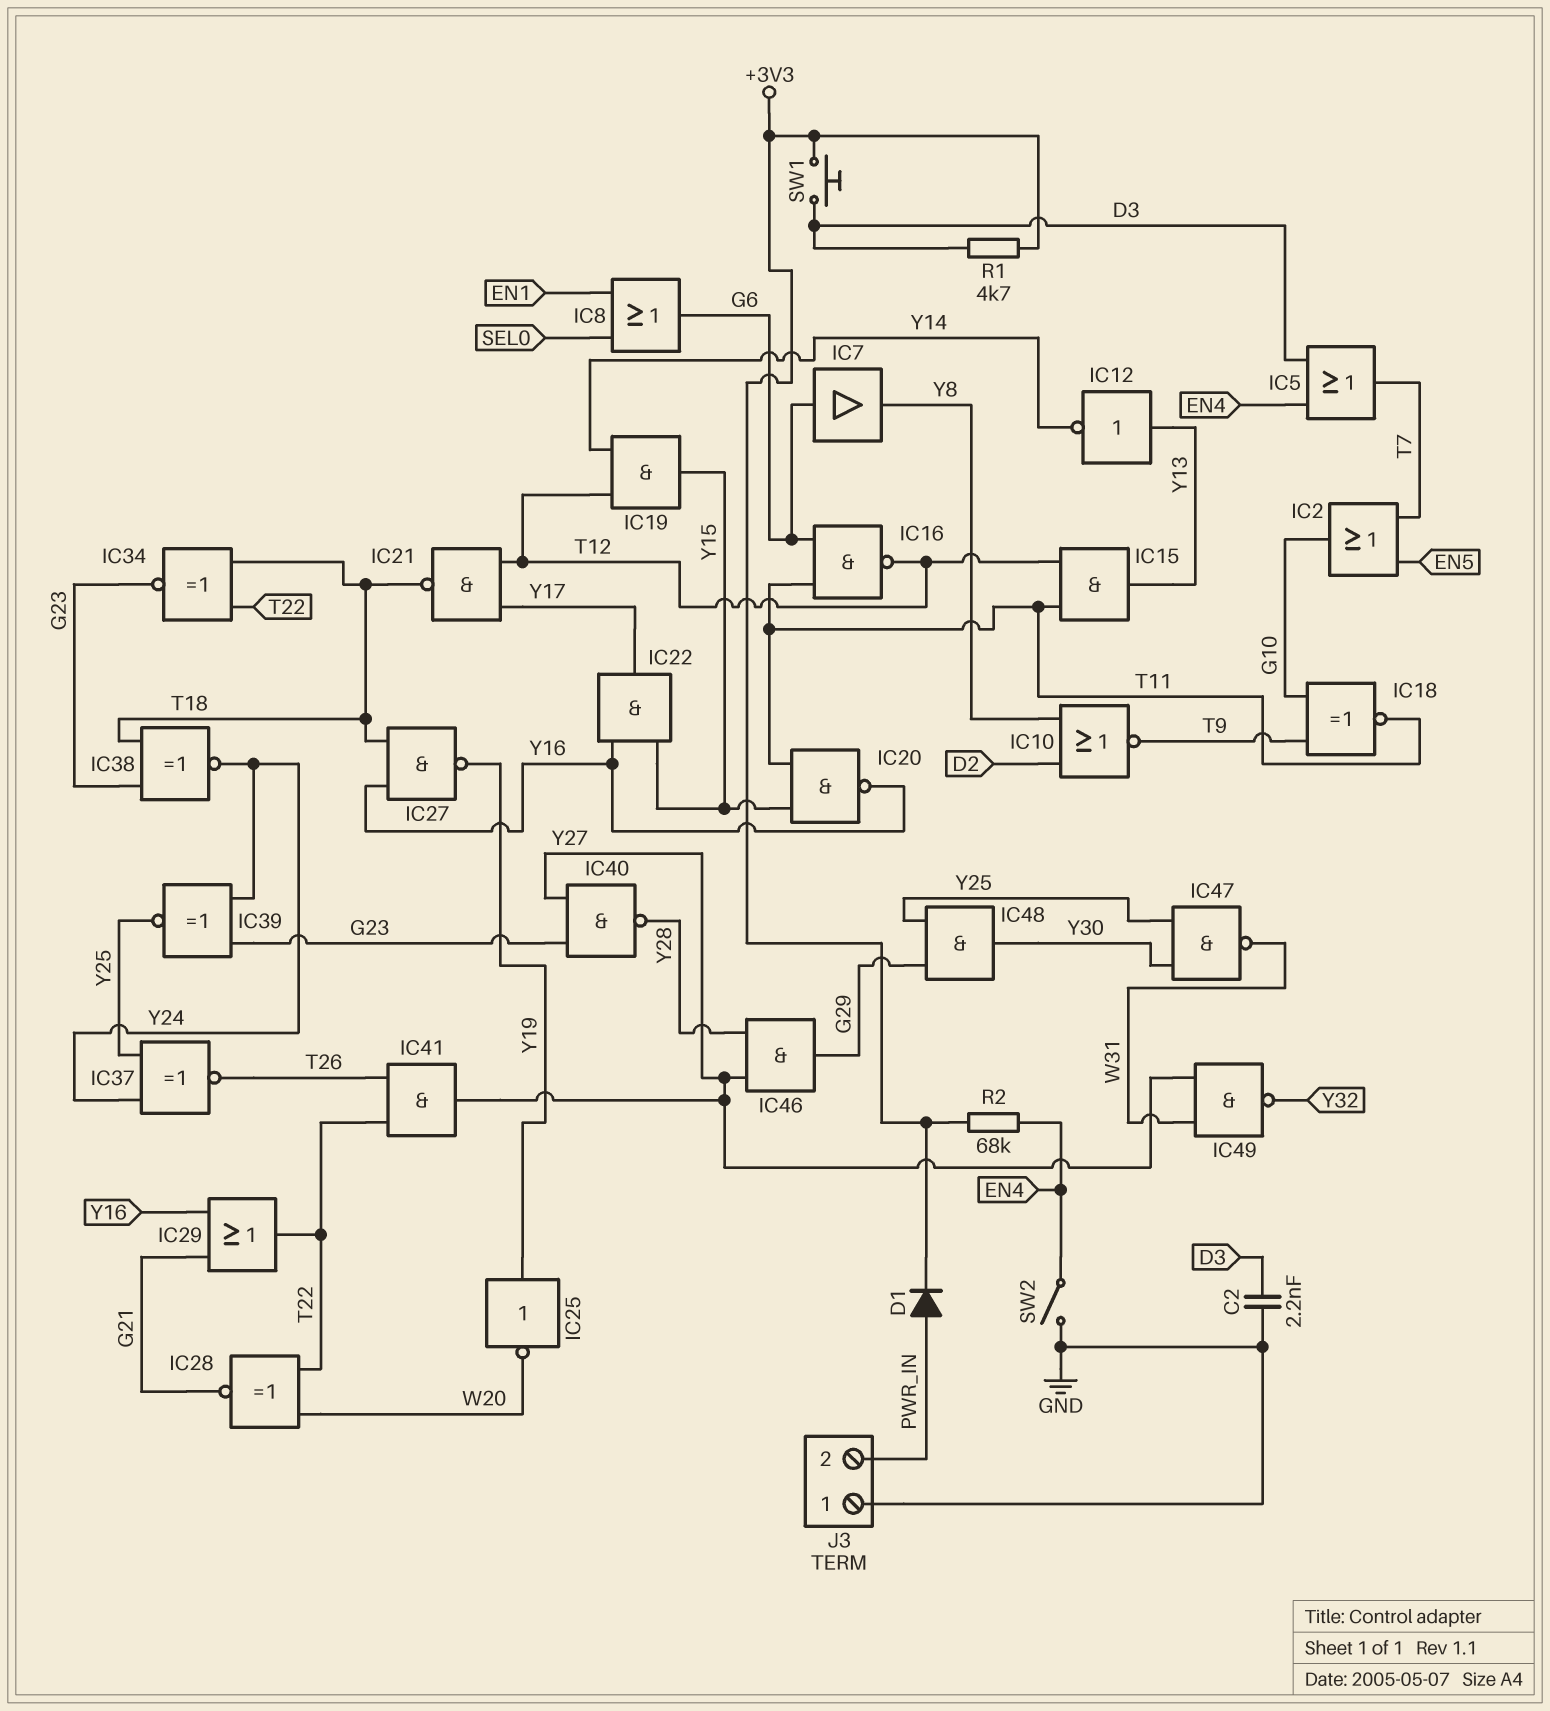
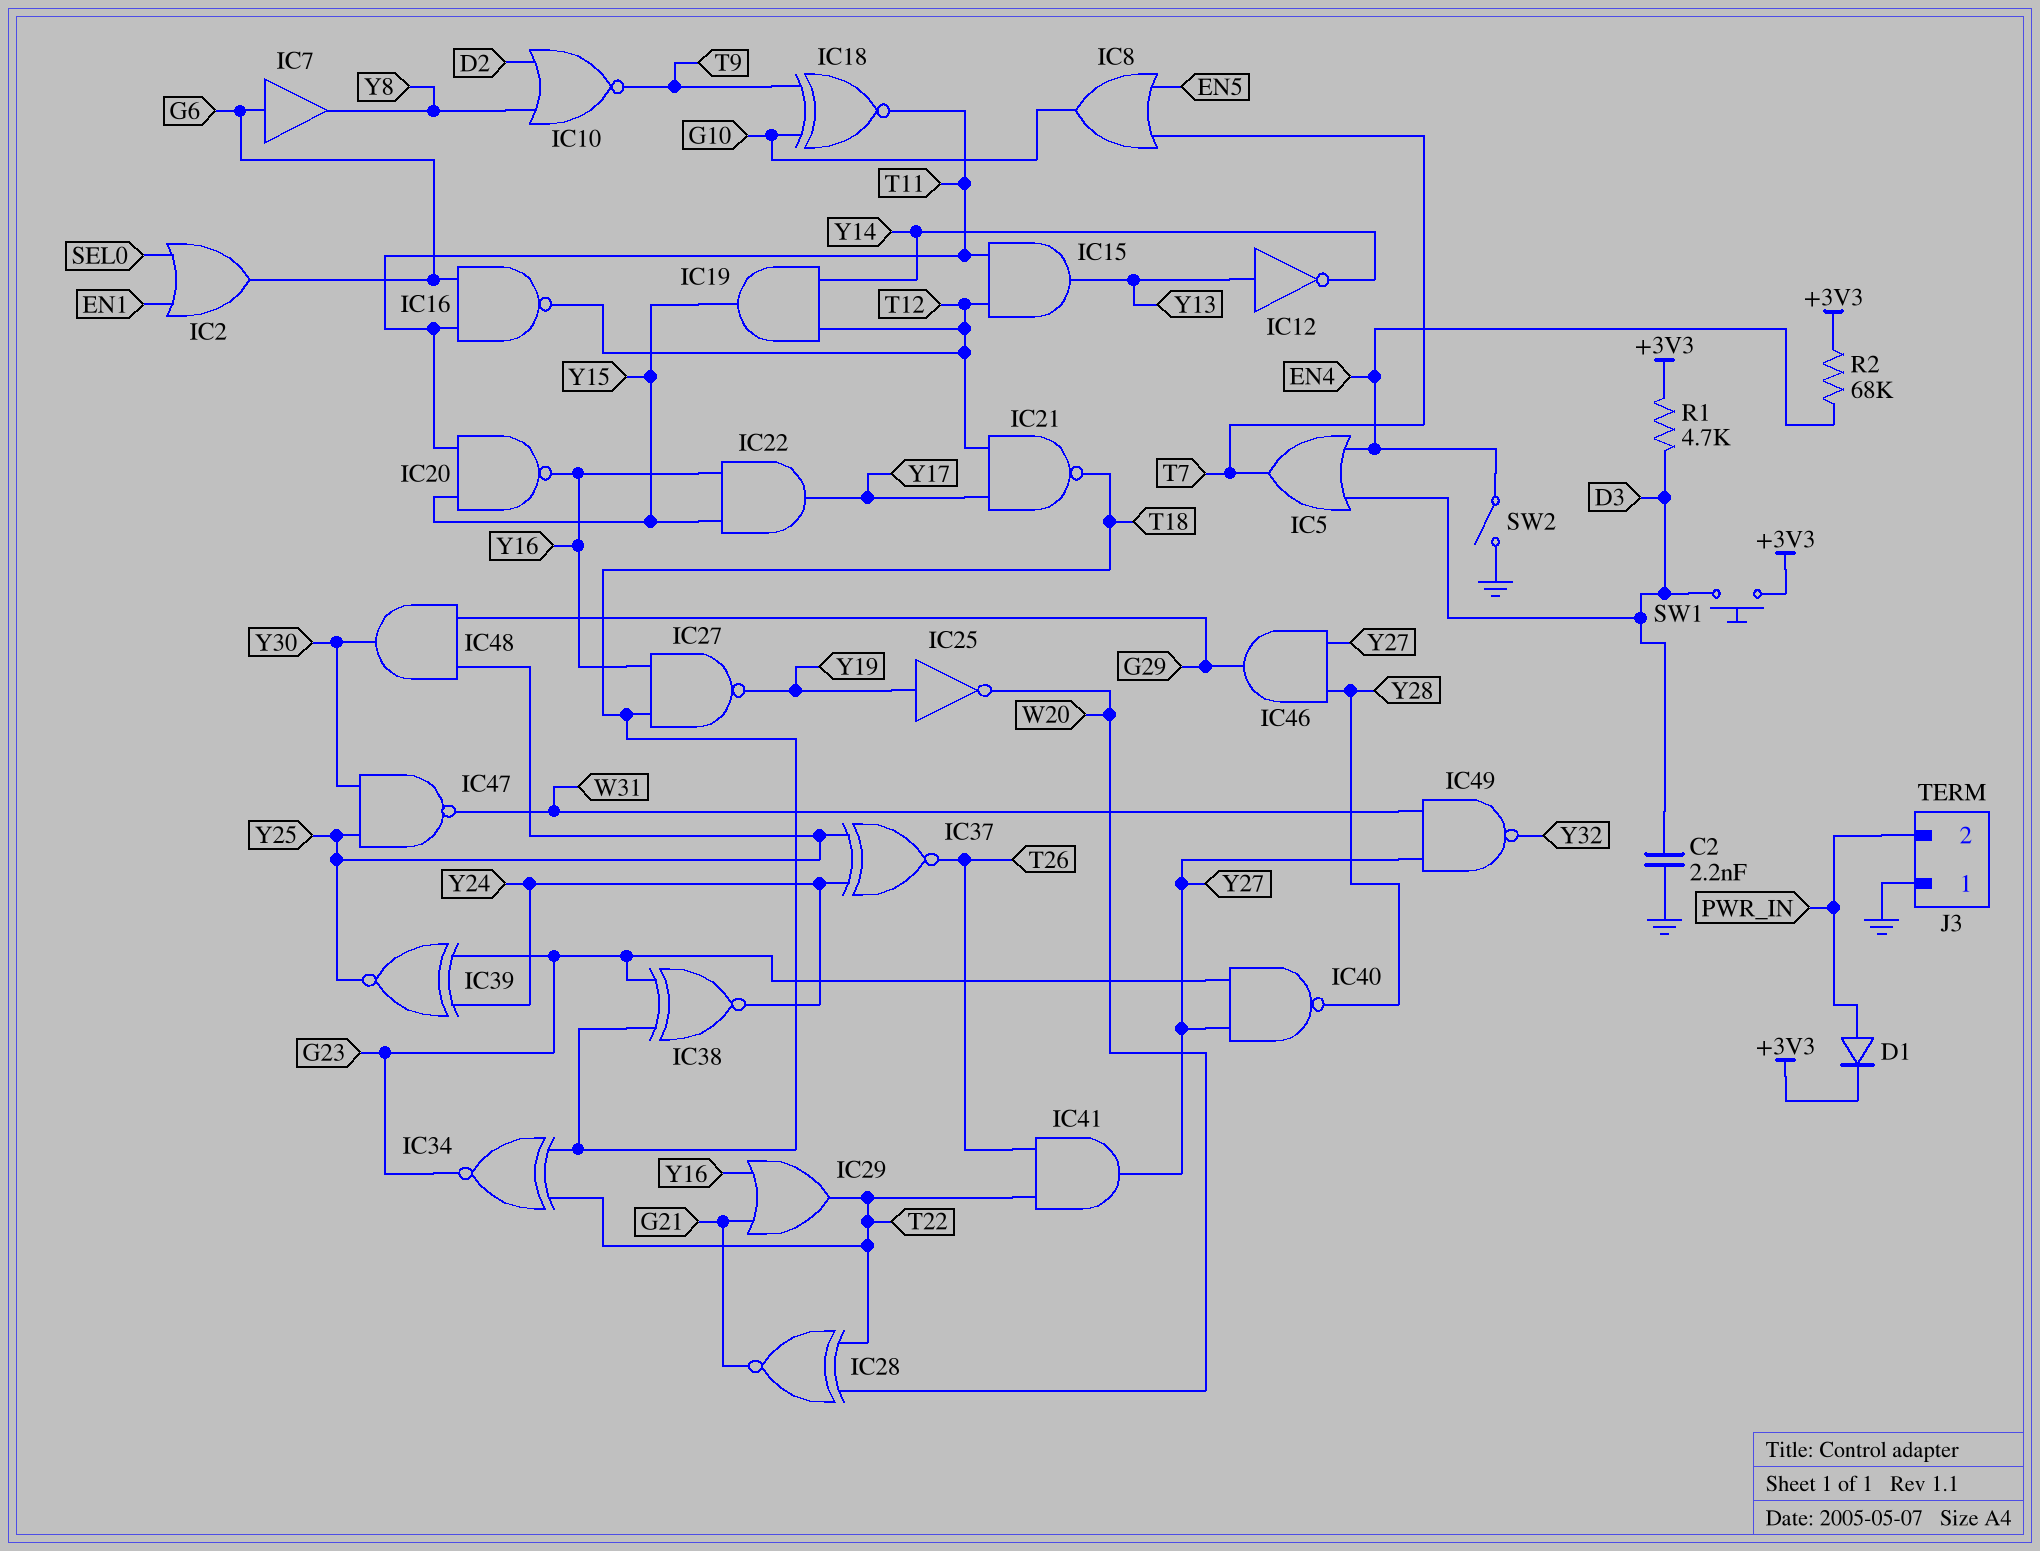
IC2: OR (in EN5, in T7, out G10) -> OR (in EN1, in SEL0, out G6)
IC8: OR (in EN1, in SEL0, out G6) -> OR (in EN5, in T7, out G10)

